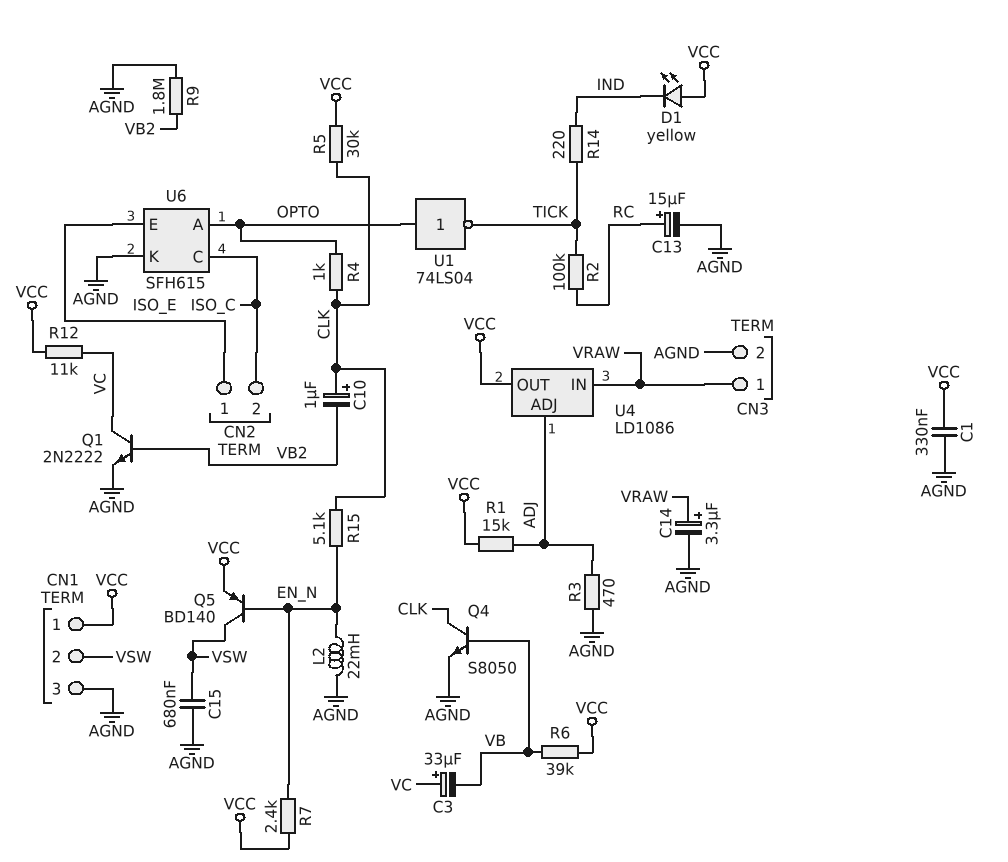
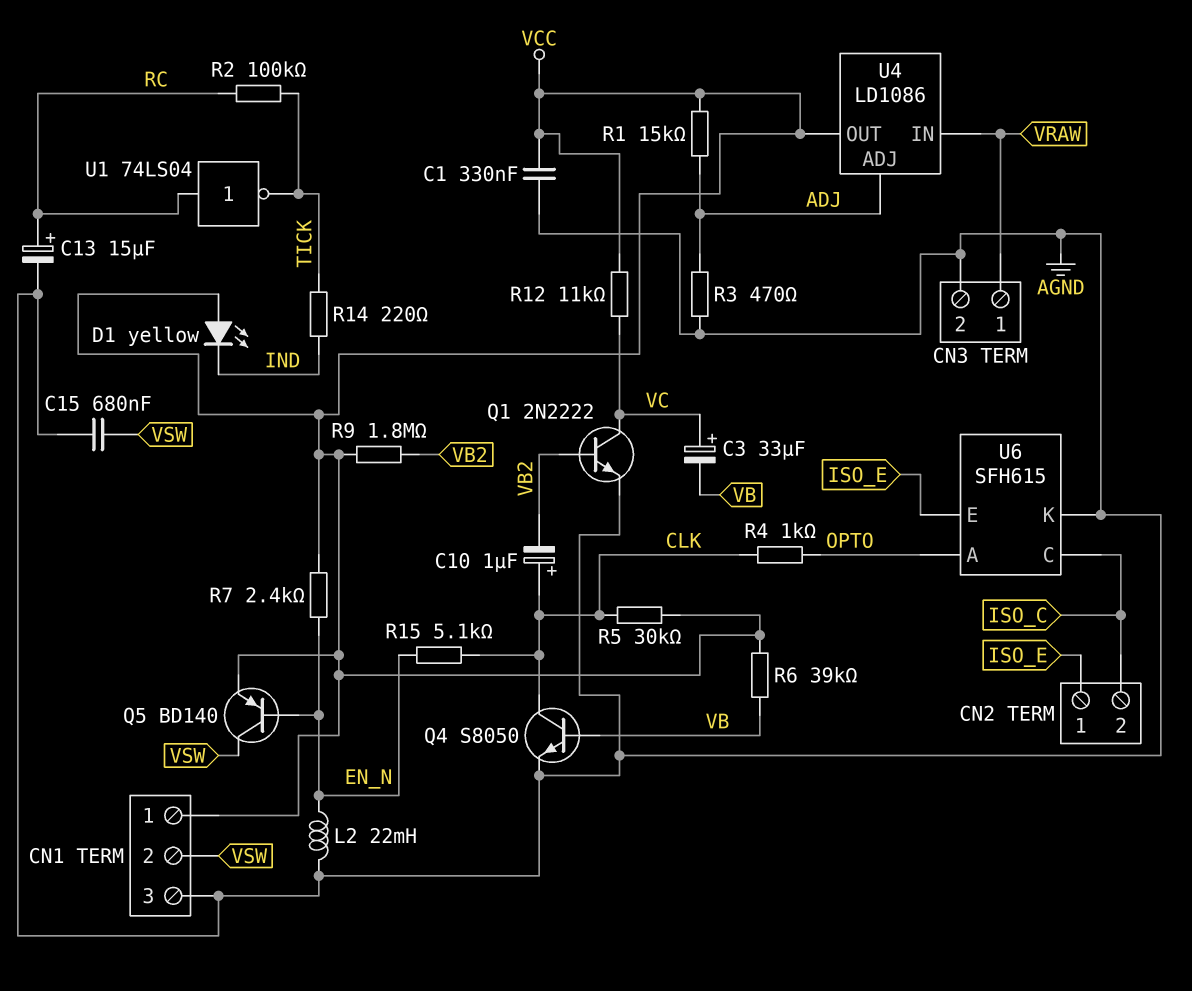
C14: 3.3uF (plus VRAW, minus AGND) -> none
R9: 1.8M (AGND, VB2) -> 1.8M (VB2, VCC)
U1: NOT 74LS04 (in OPTO, out TICK) -> NOT 74LS04 (in RC, out TICK)

